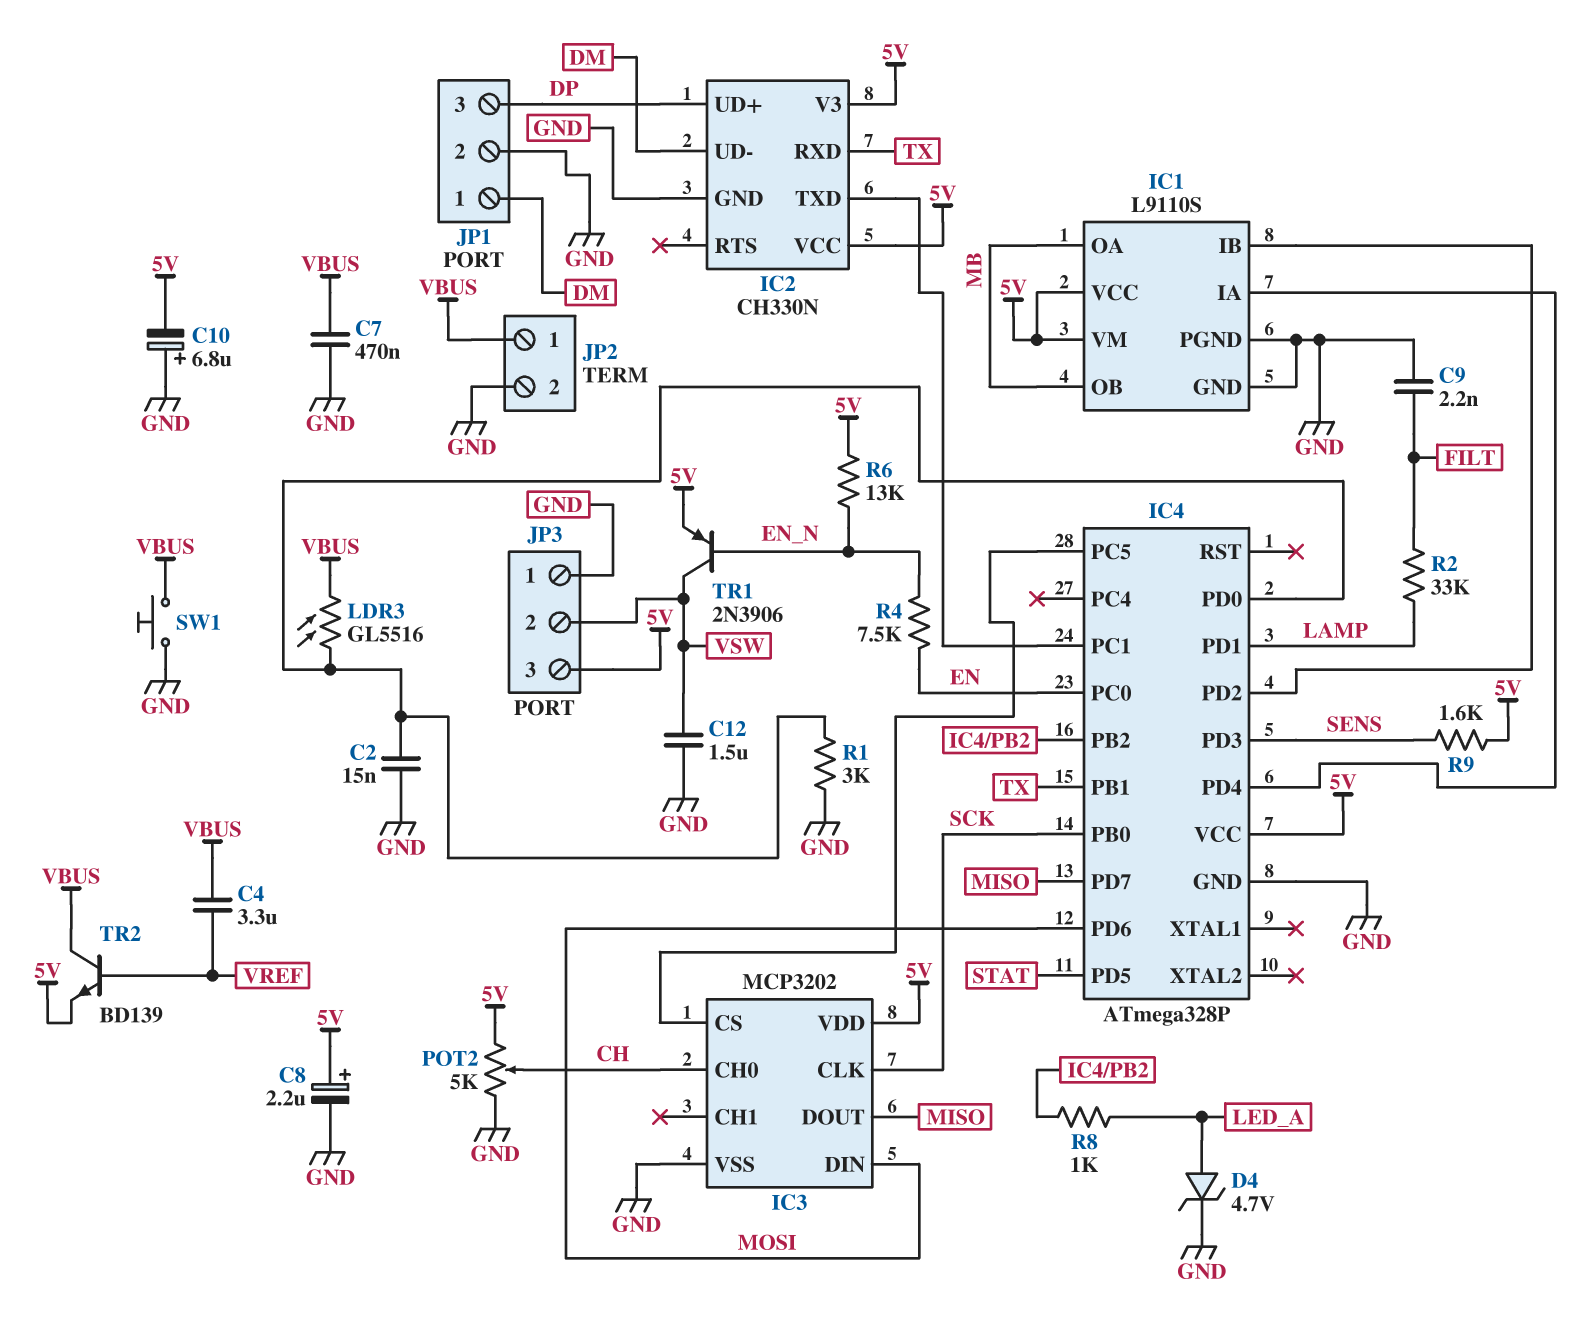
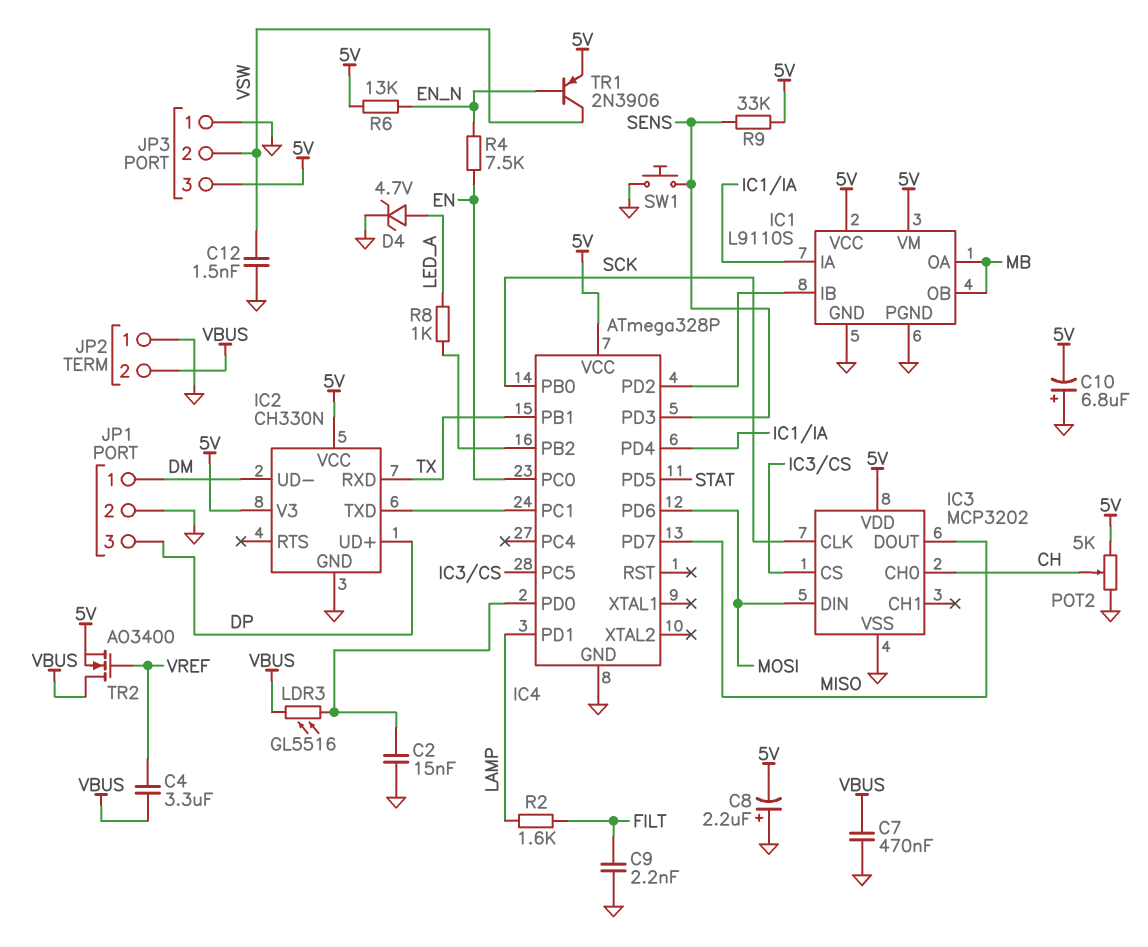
C8: 2.2uF (plus 5V, minus GND) -> 2.2uF (plus GND, minus 5V)
C12: 1.5uF (GND, VSW) -> 1.5nF (GND, VSW)
JP2 pin 1: VBUS -> GND
JP2 pin 2: GND -> VBUS
R1: 3k (GND, IC4/PD0) -> none
R2: 33k (FILT, LAMP) -> 1.6k (FILT, LAMP)
R9: 1.6k (5V, SENS) -> 33k (5V, SENS)
SW1: button (GND, VBUS) -> button (GND, SENS)
TR2: NPN BD139 (B VREF, C VBUS, E 5V) -> NMOS AO3400 (G VREF, D VBUS, S 5V)

